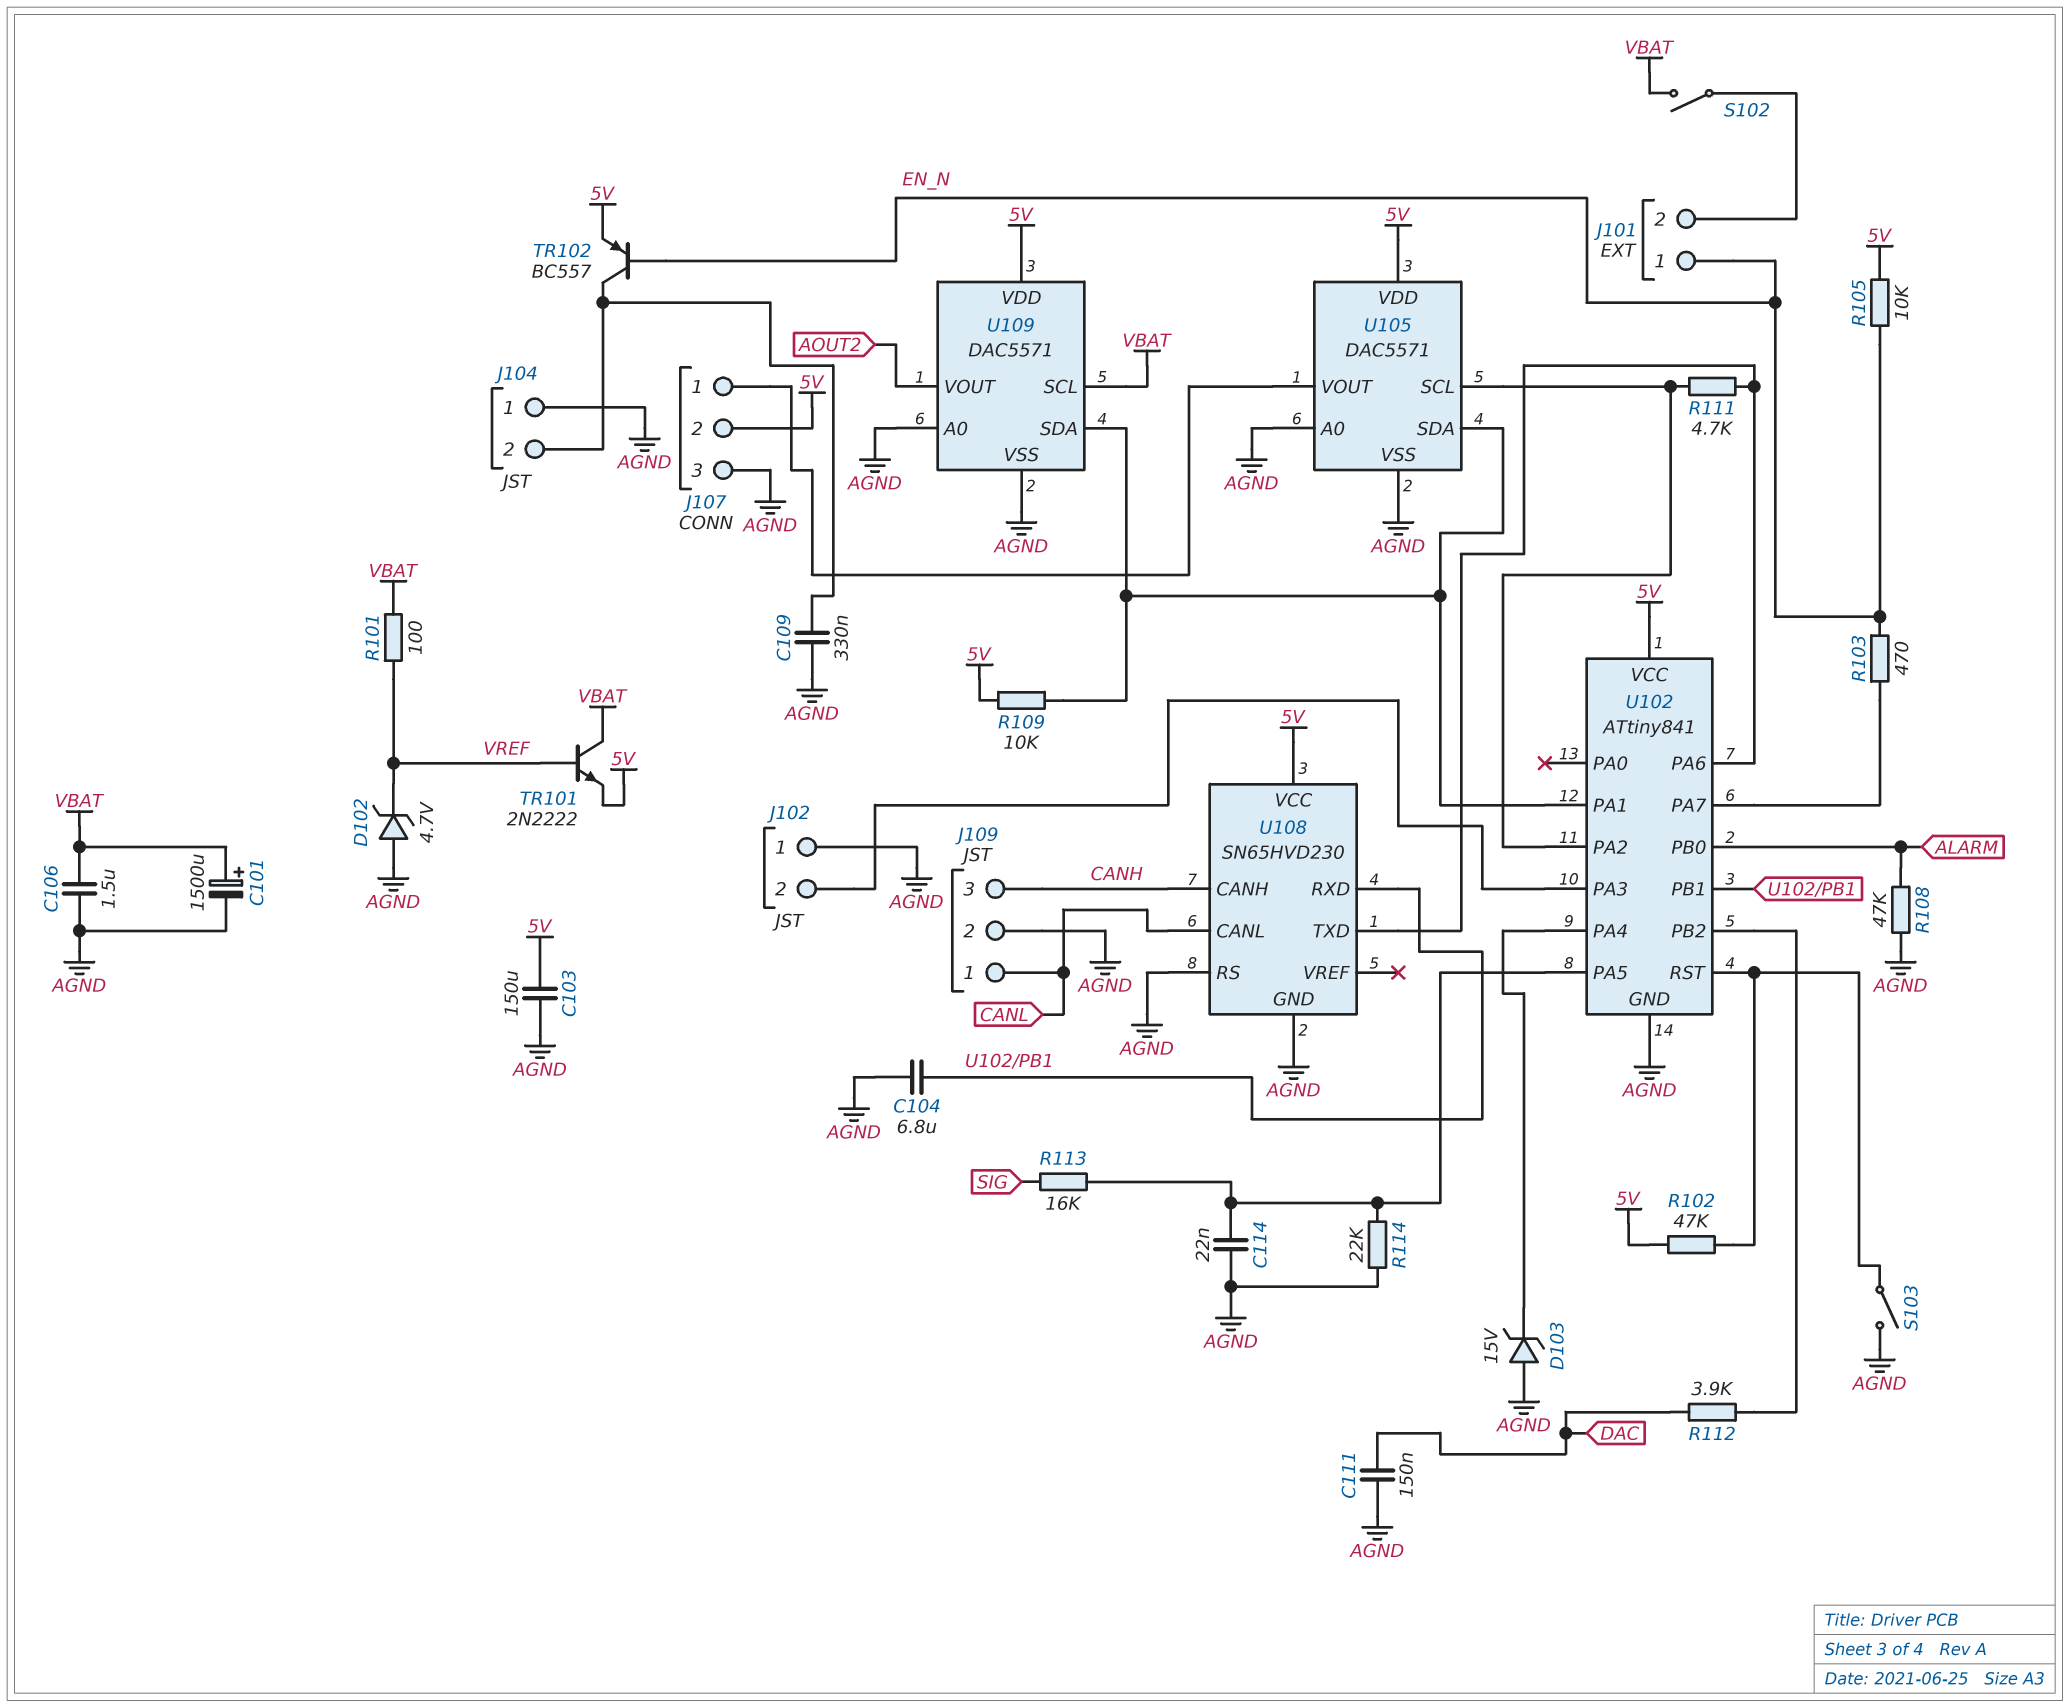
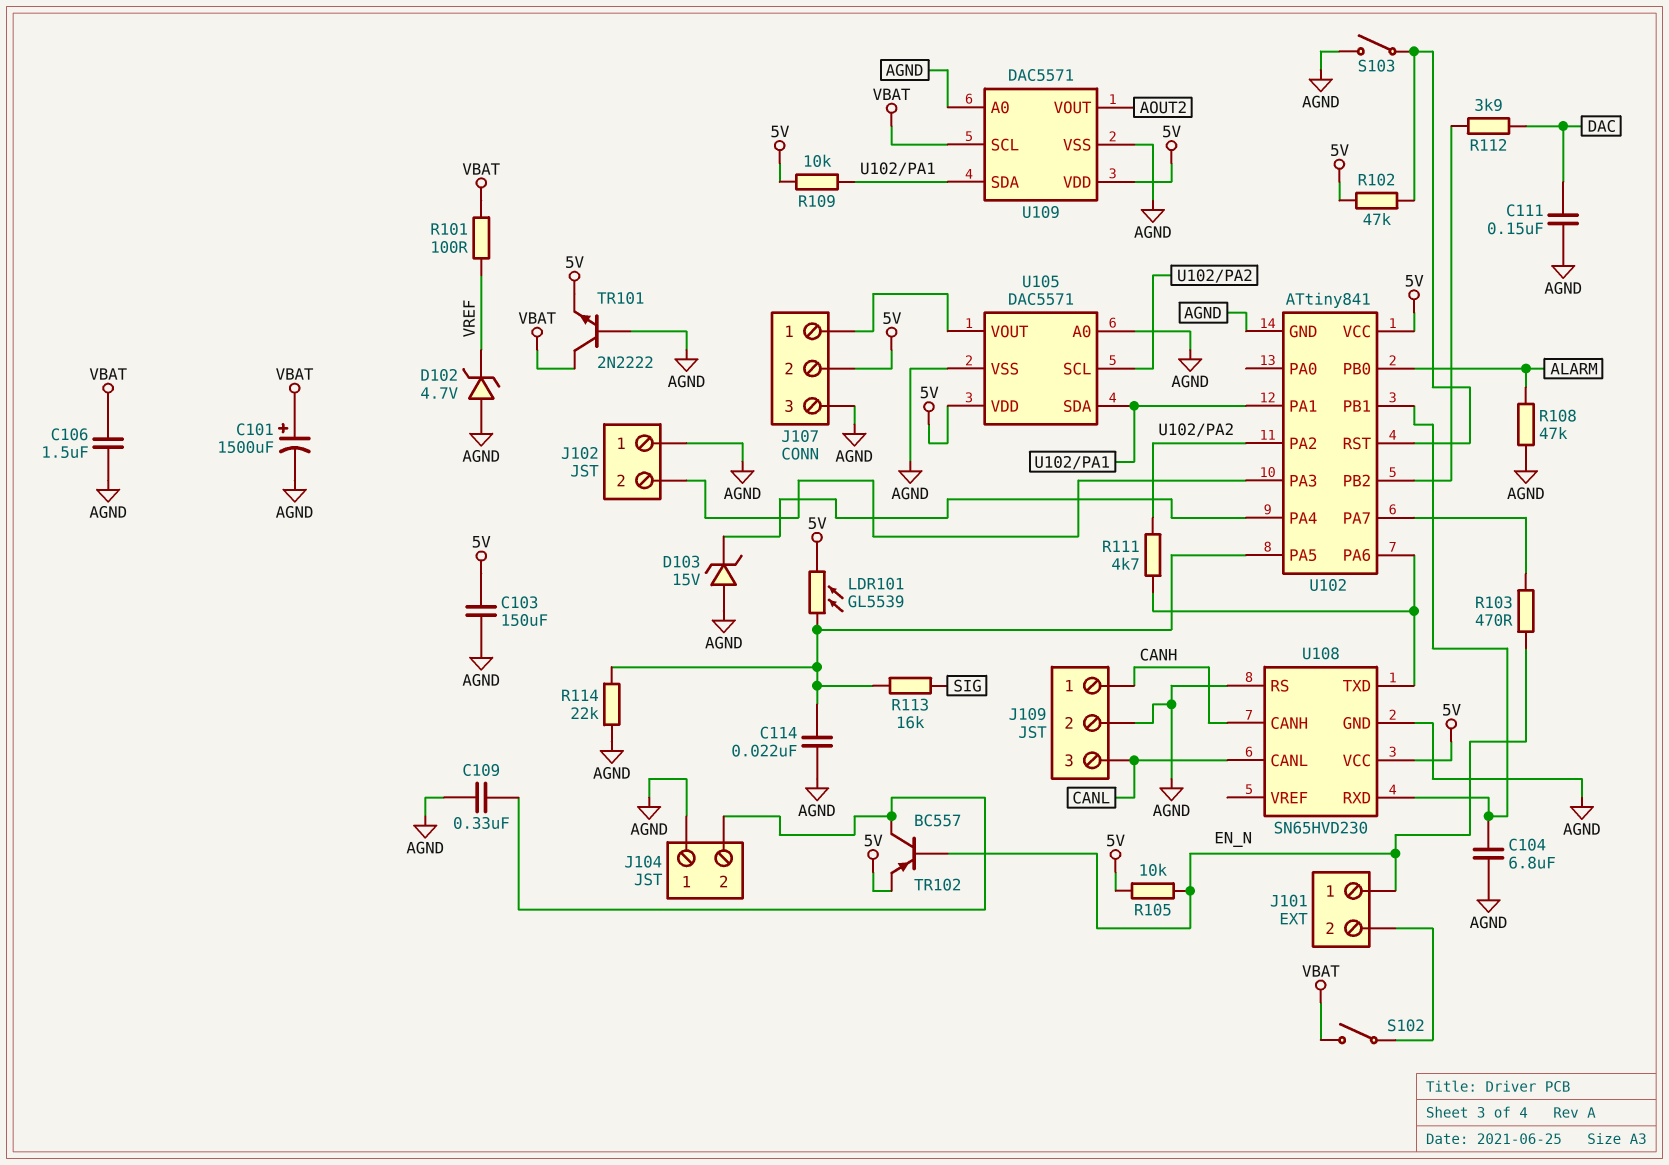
J109 pin 1: CANL -> CANH
J109 pin 3: CANH -> CANL
LDR101: none -> GL5539 (5V, U102/PA5)
TR101: NPN 2N2222 (B VREF, C VBAT, E 5V) -> NPN 2N2222 (B AGND, C VBAT, E 5V)

